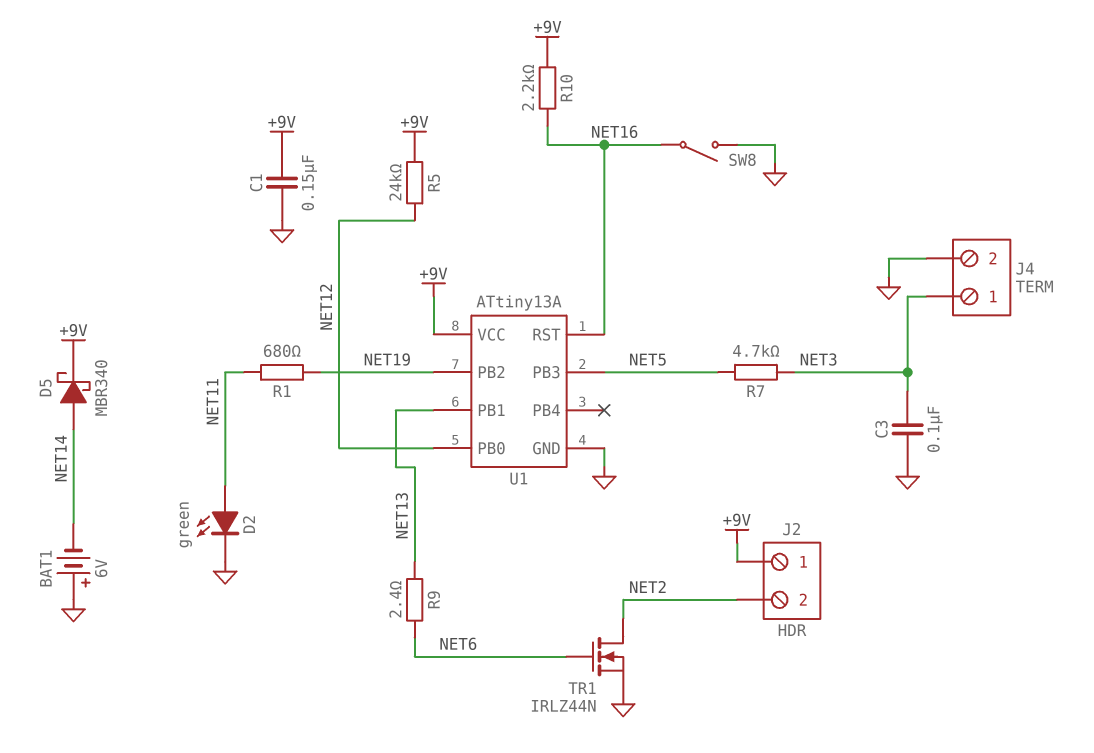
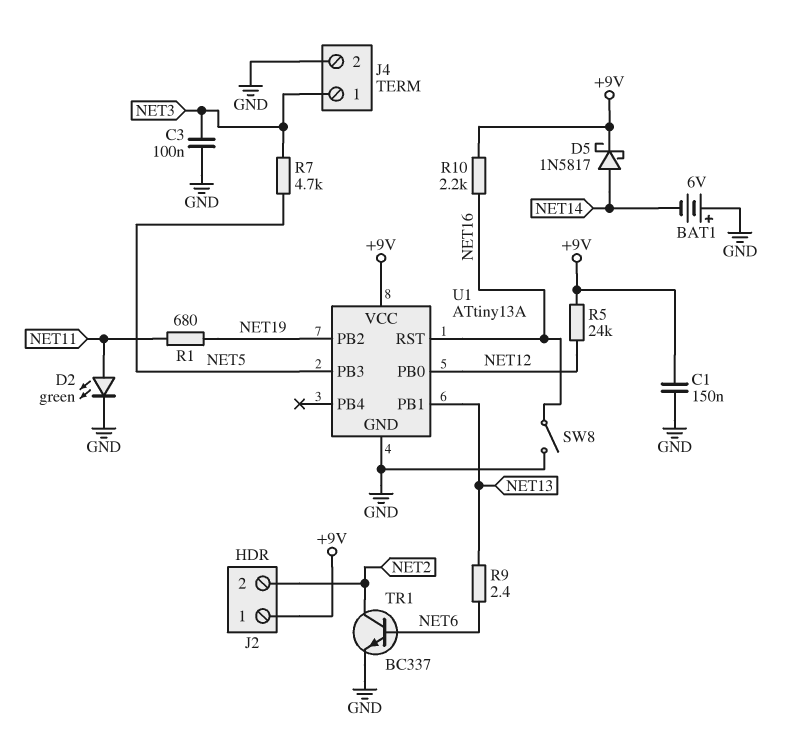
D5: schottky MBR340 (A NET14, K +9V) -> schottky 1N5817 (A NET14, K +9V)
TR1: NMOS IRLZ44N (G NET6, D NET2, S GND) -> NPN BC337 (B NET6, C NET2, E GND)

